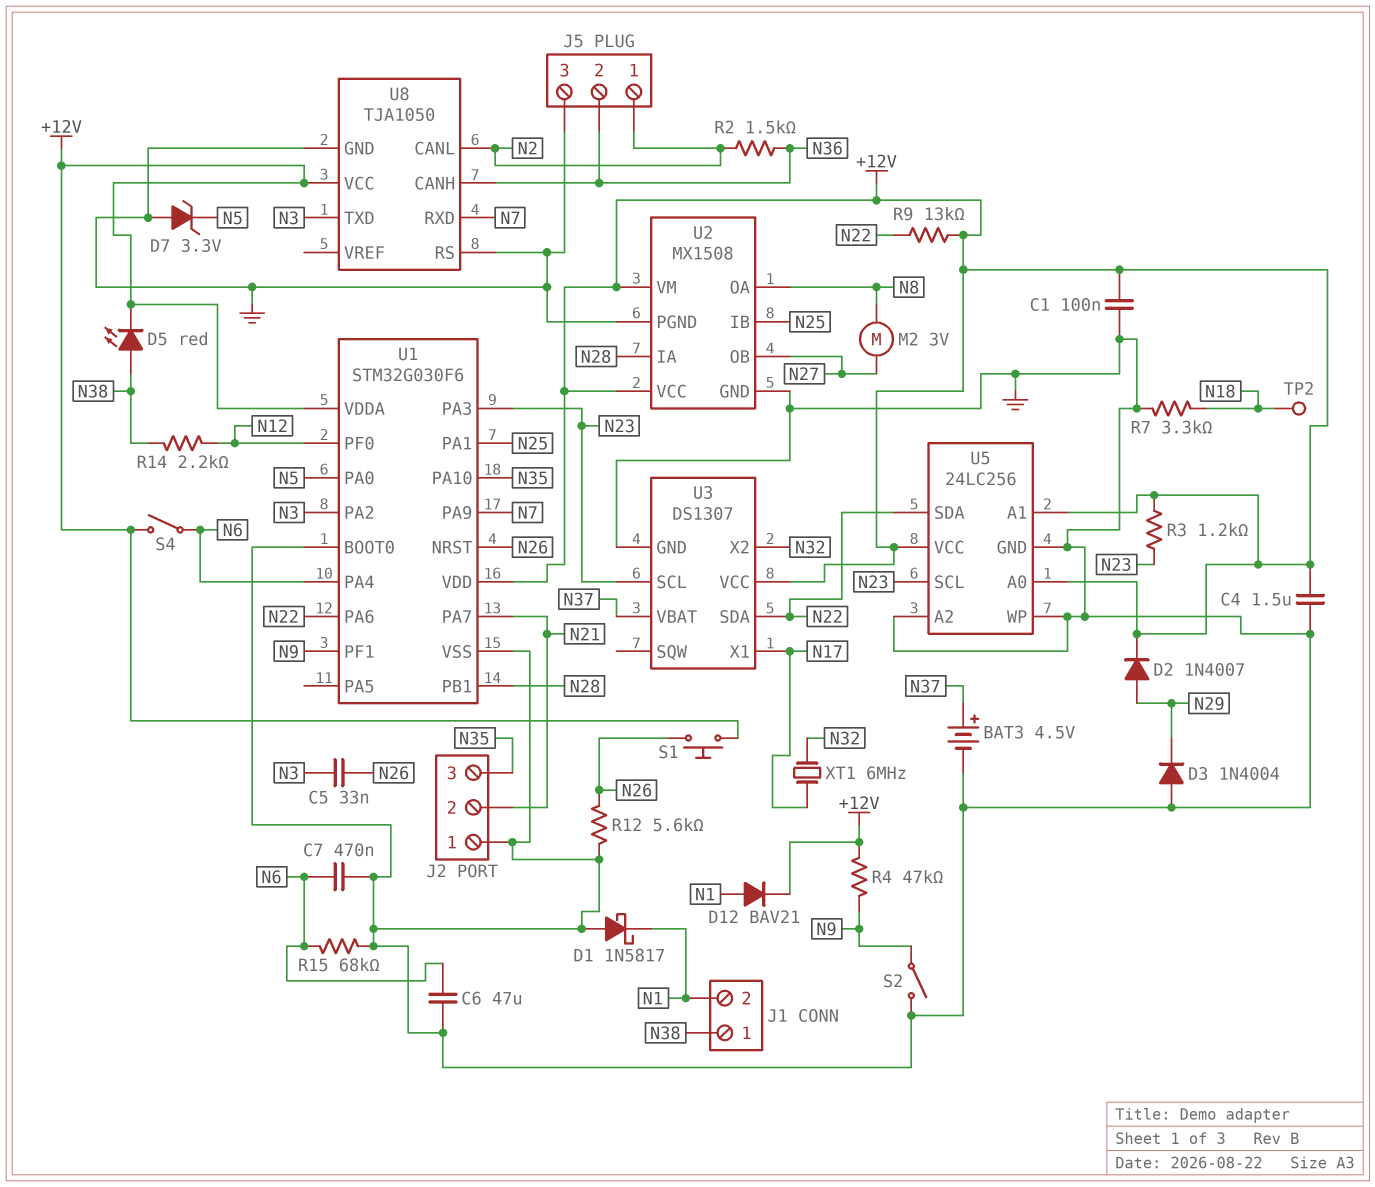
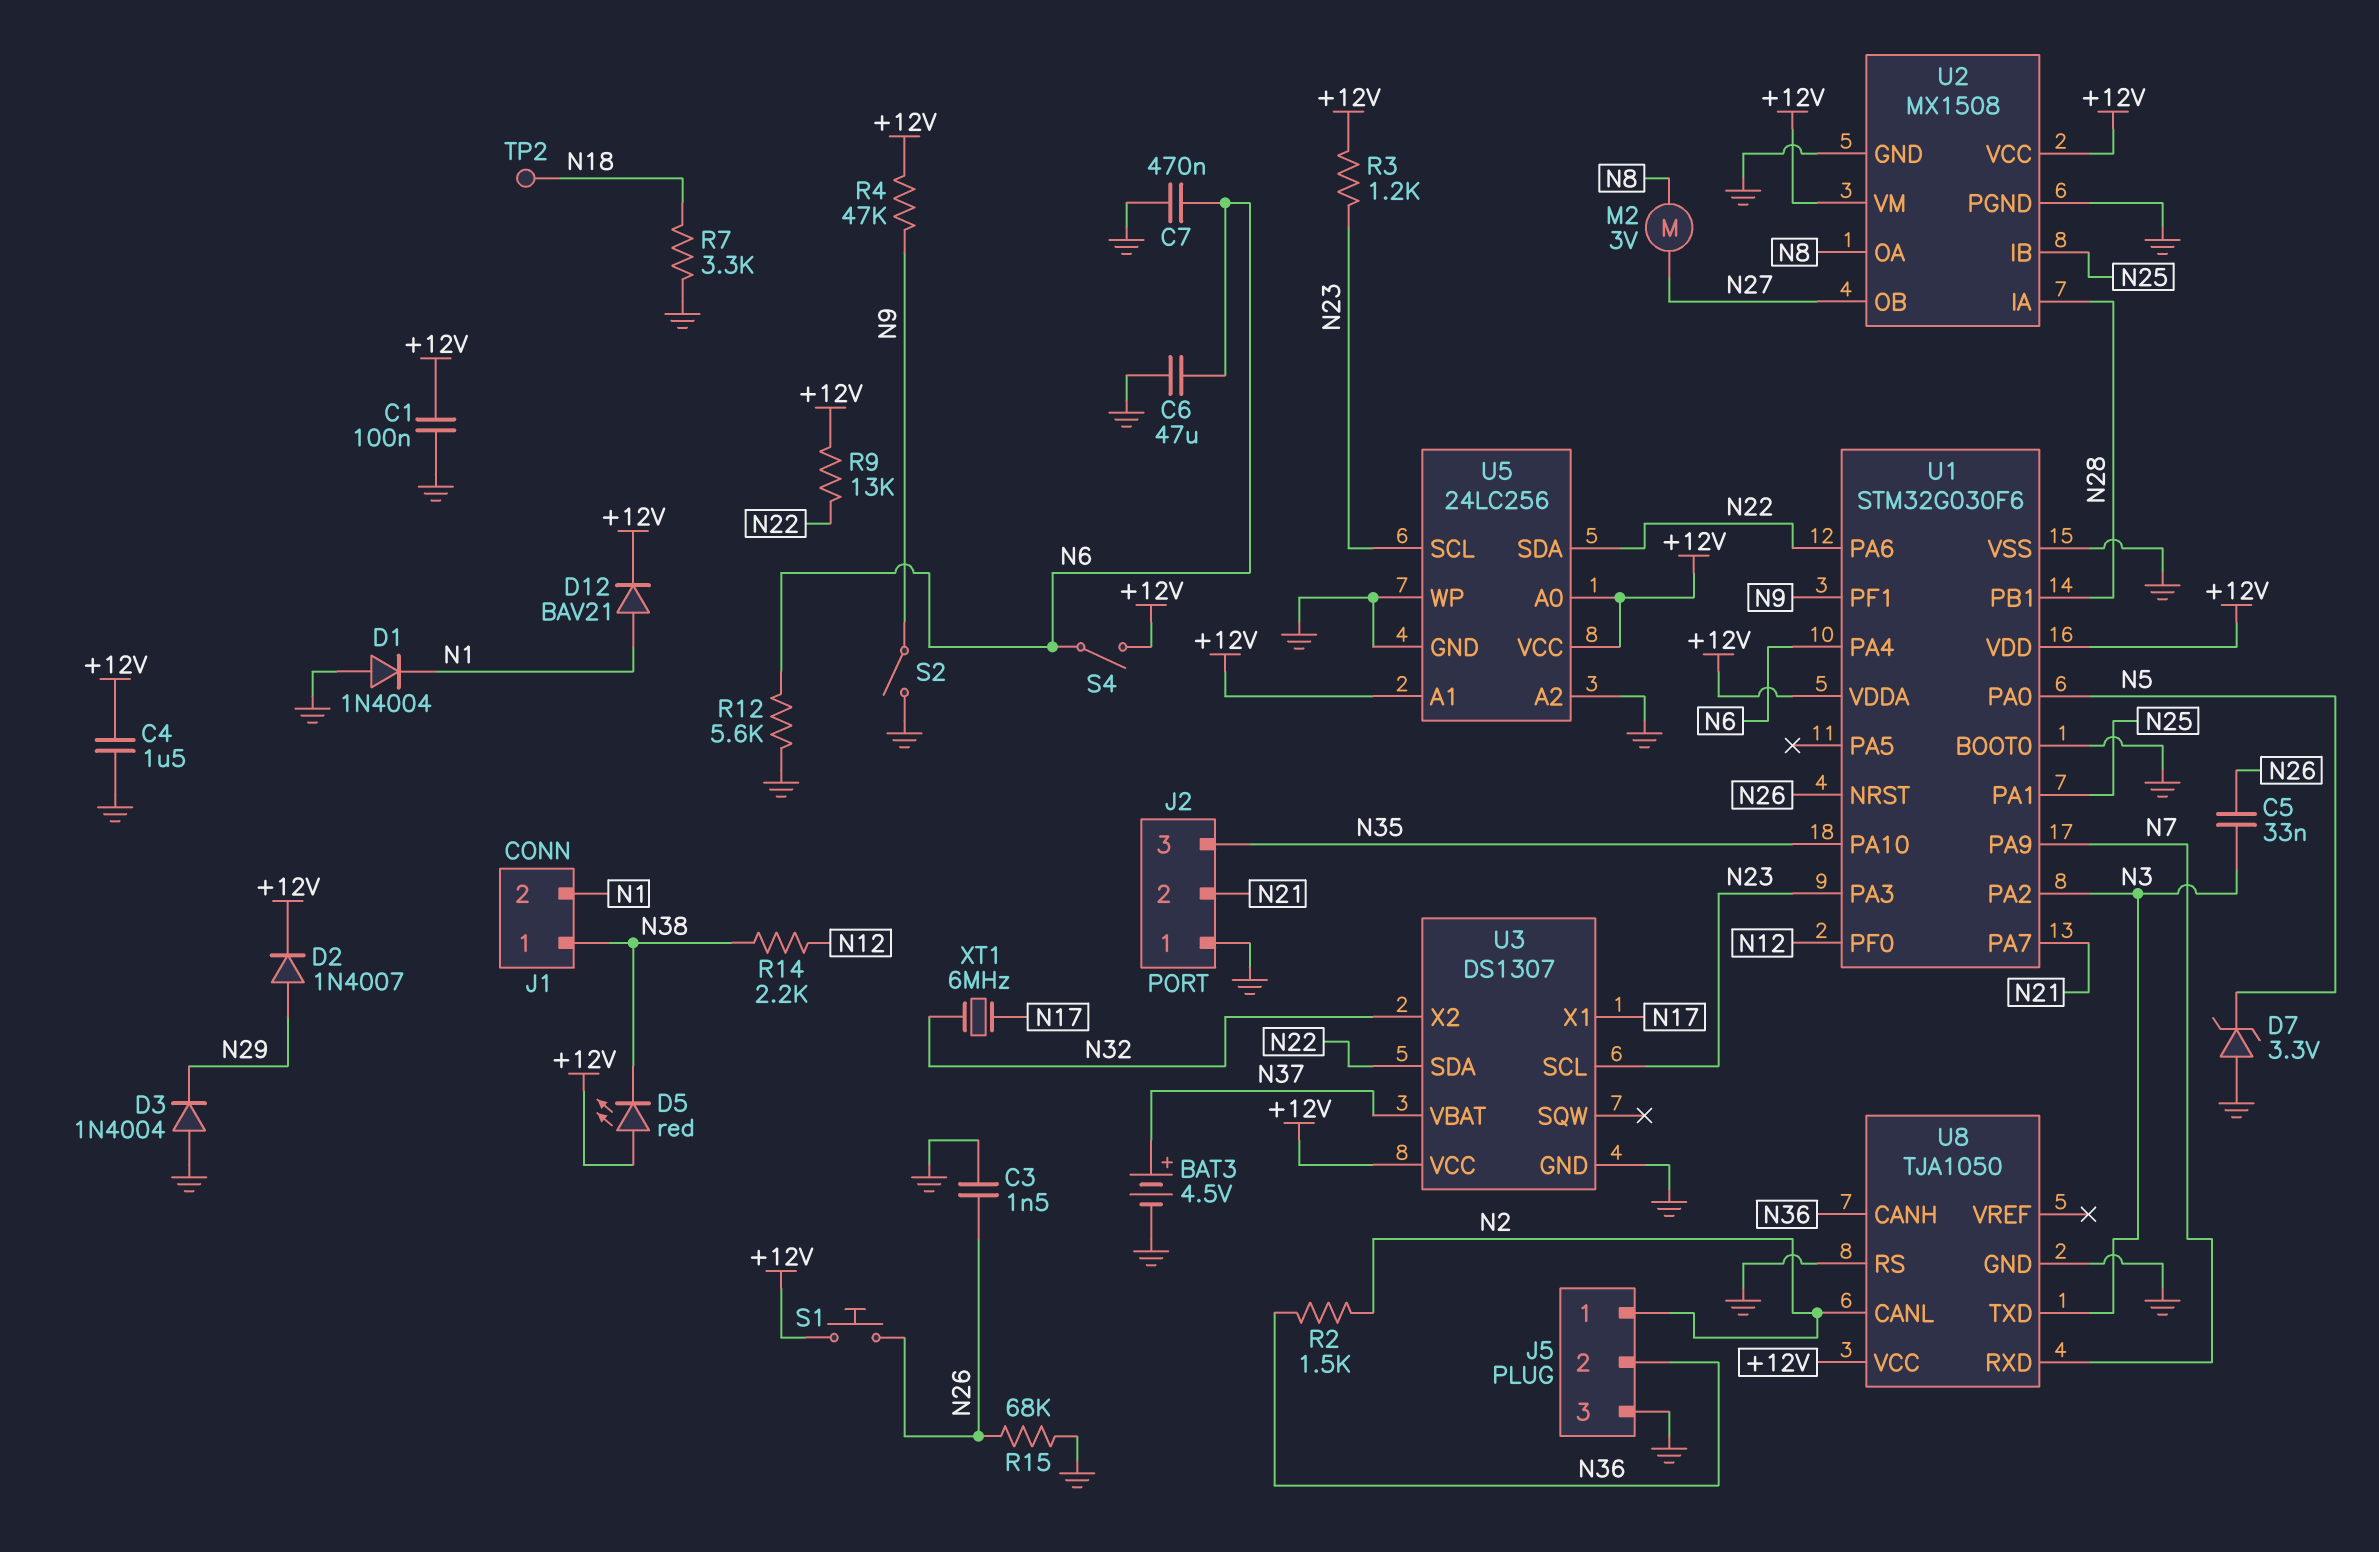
C3: none -> 1.5nF (GND, N26)
D1: schottky 1N5817 (A GND, K N1) -> diode 1N4004 (A GND, K N1)
D5: LED red (A N38, K +12V) -> LED red (A +12V, K N38)
R12: 5.6k (GND, N26) -> 5.6k (GND, N6)
R15: 68k (GND, N6) -> 68k (GND, N26)

